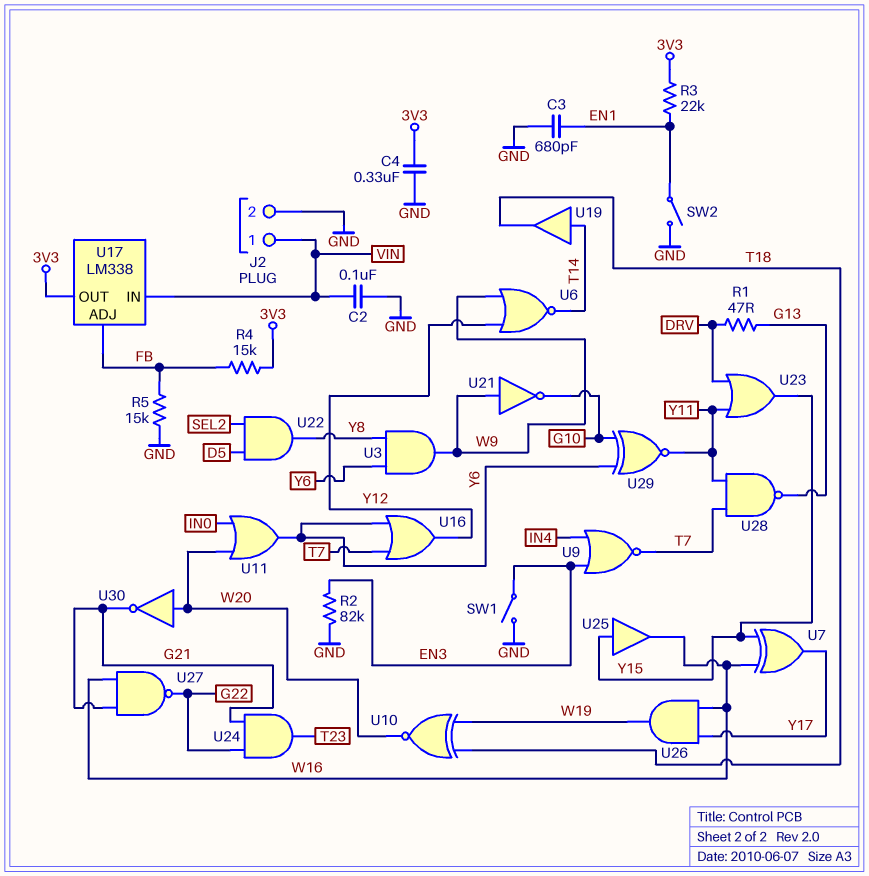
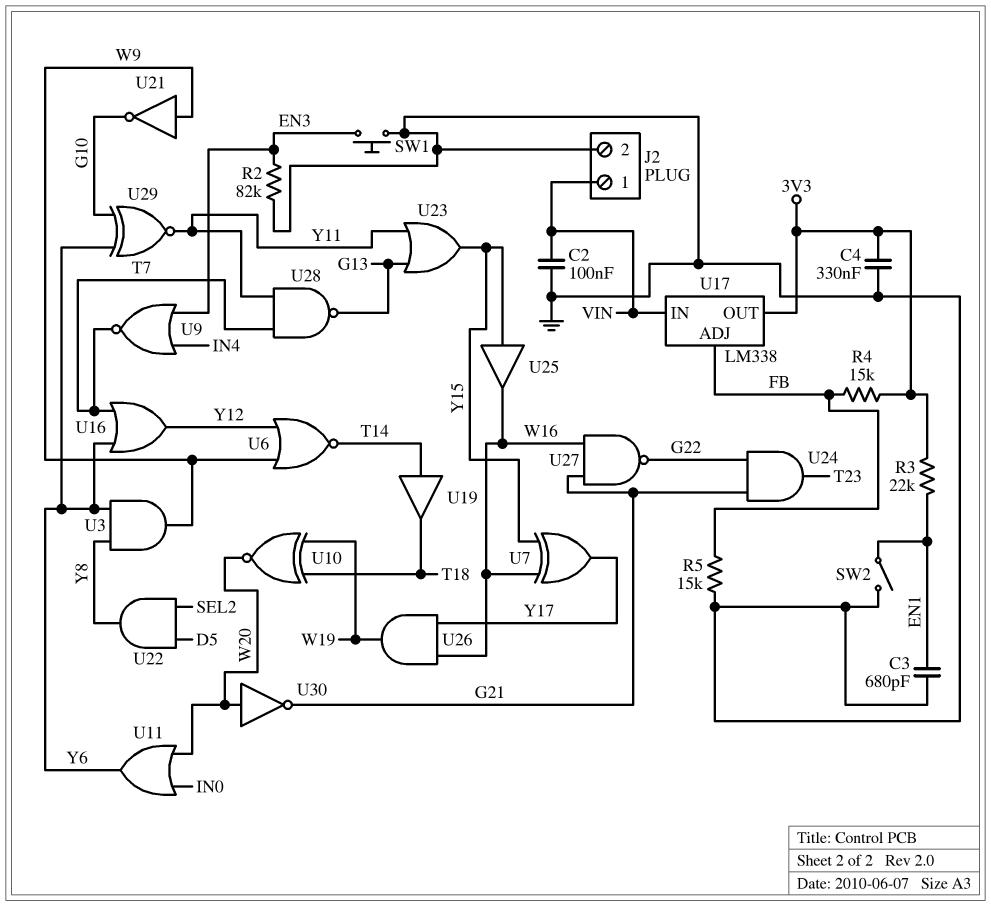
R1: 47 (DRV, G13) -> none
SW1: switch (EN3, GND) -> button (EN3, GND)
U23: OR (in DRV, in Y11, out Y15) -> OR (in G13, in Y11, out Y15)

